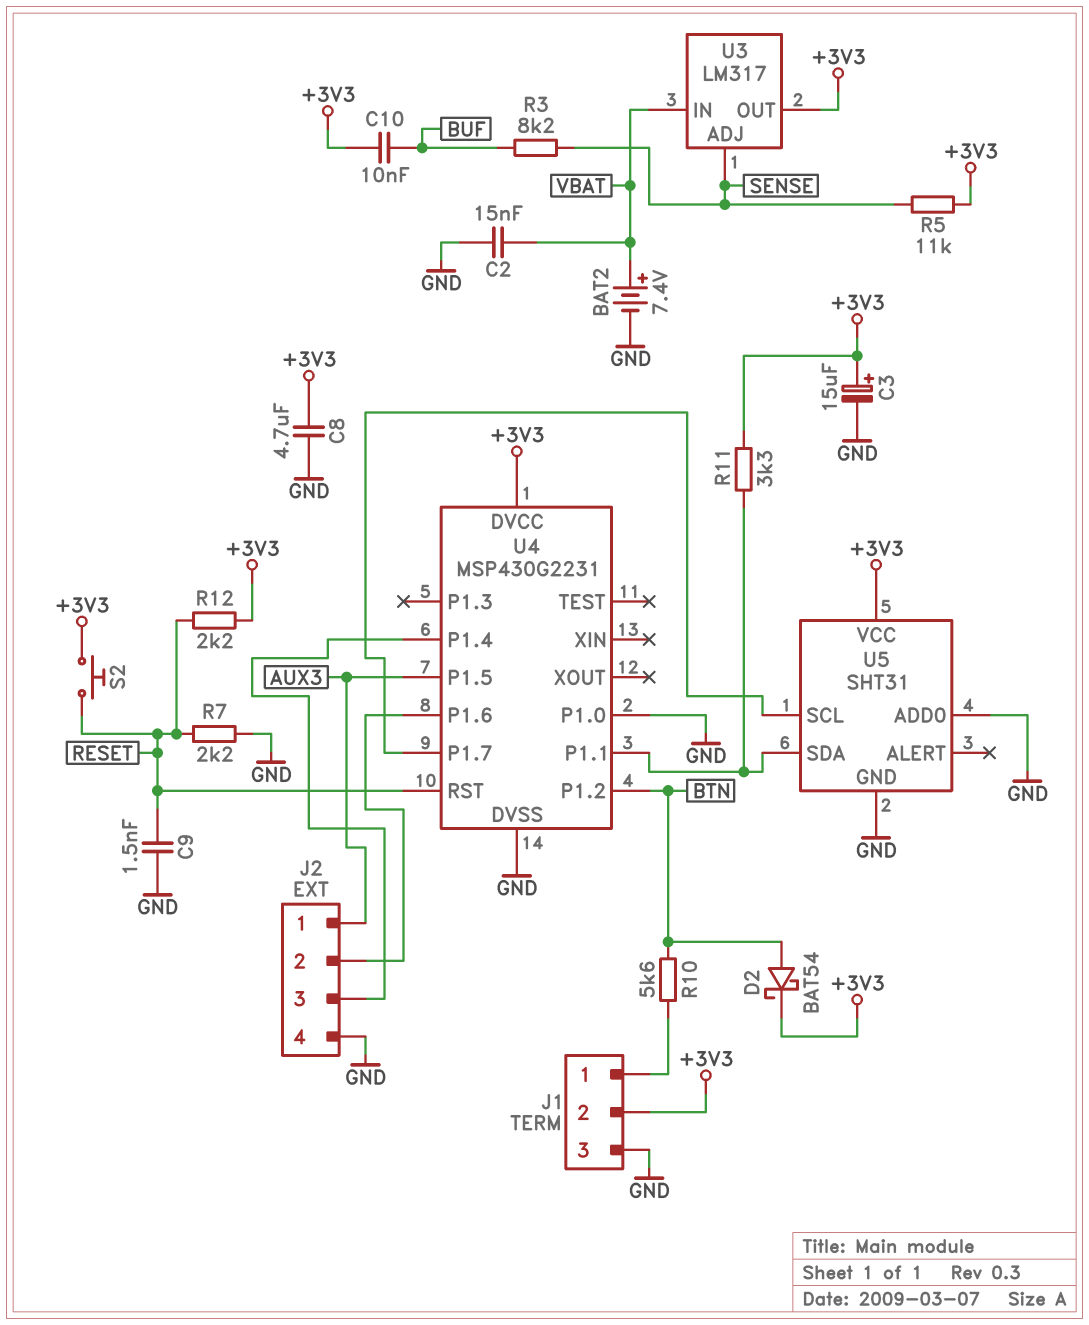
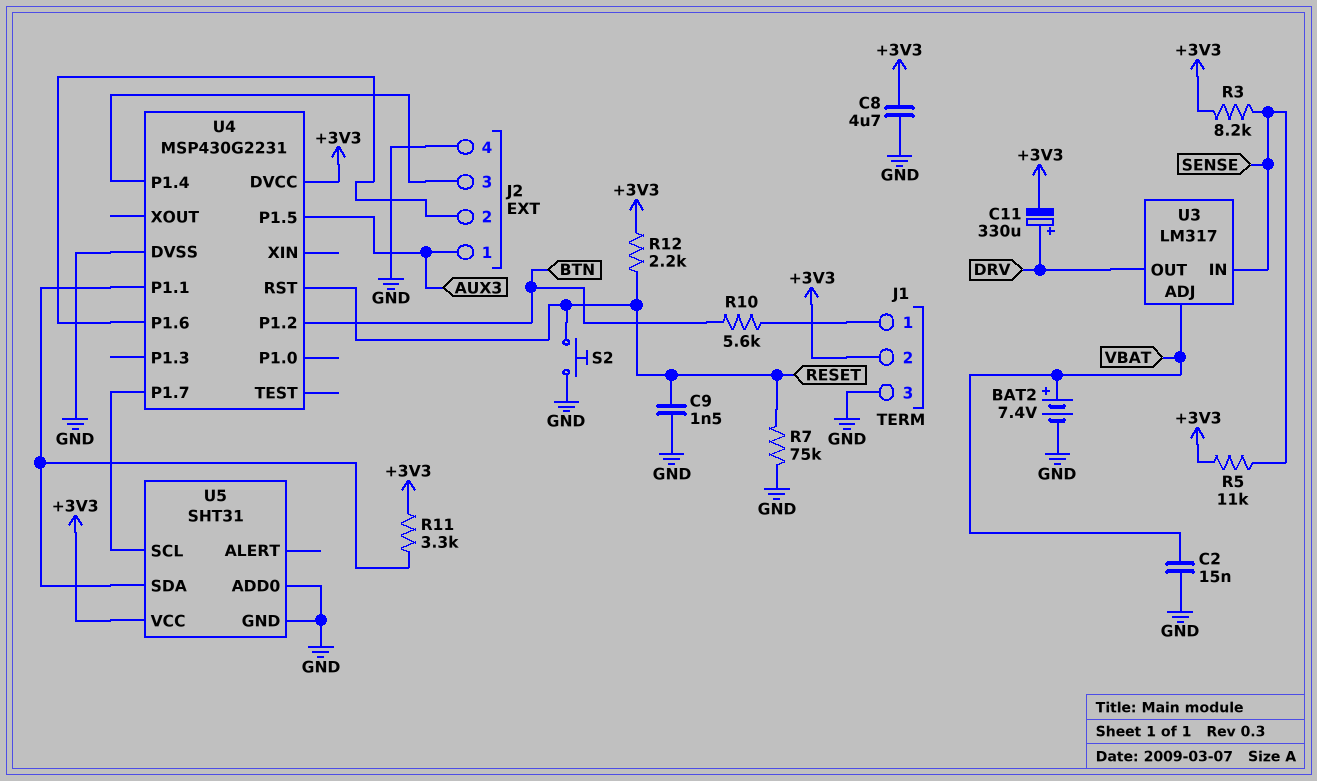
C3: 15uF (plus +3V3, minus GND) -> none
C10: 10nF (+3V3, BUF) -> none
C11: none -> 330uF (plus DRV, minus +3V3)
D2: schottky BAT54 (A BTN, K +3V3) -> none
R3: 8.2k (BUF, SENSE) -> 8.2k (+3V3, SENSE)
R7: 2.2k (GND, RESET) -> 75k (GND, RESET)
S2: button (+3V3, RESET) -> button (GND, RESET)
U3 pin ADJ: SENSE -> VBAT
U3 pin IN: VBAT -> SENSE
U3 pin OUT: +3V3 -> DRV
U4 pin P1.0: GND -> none

